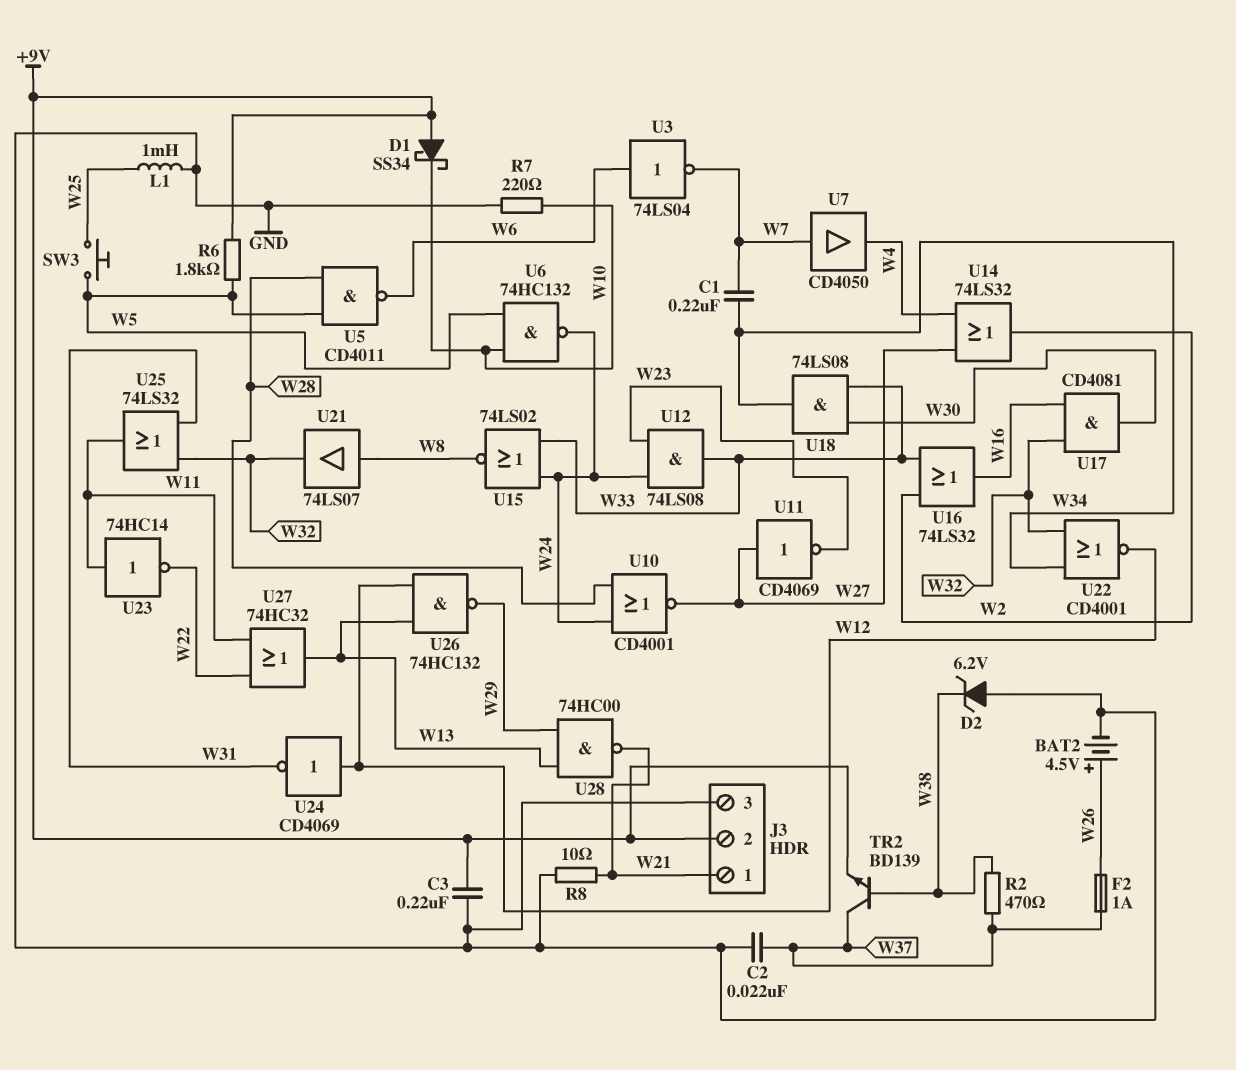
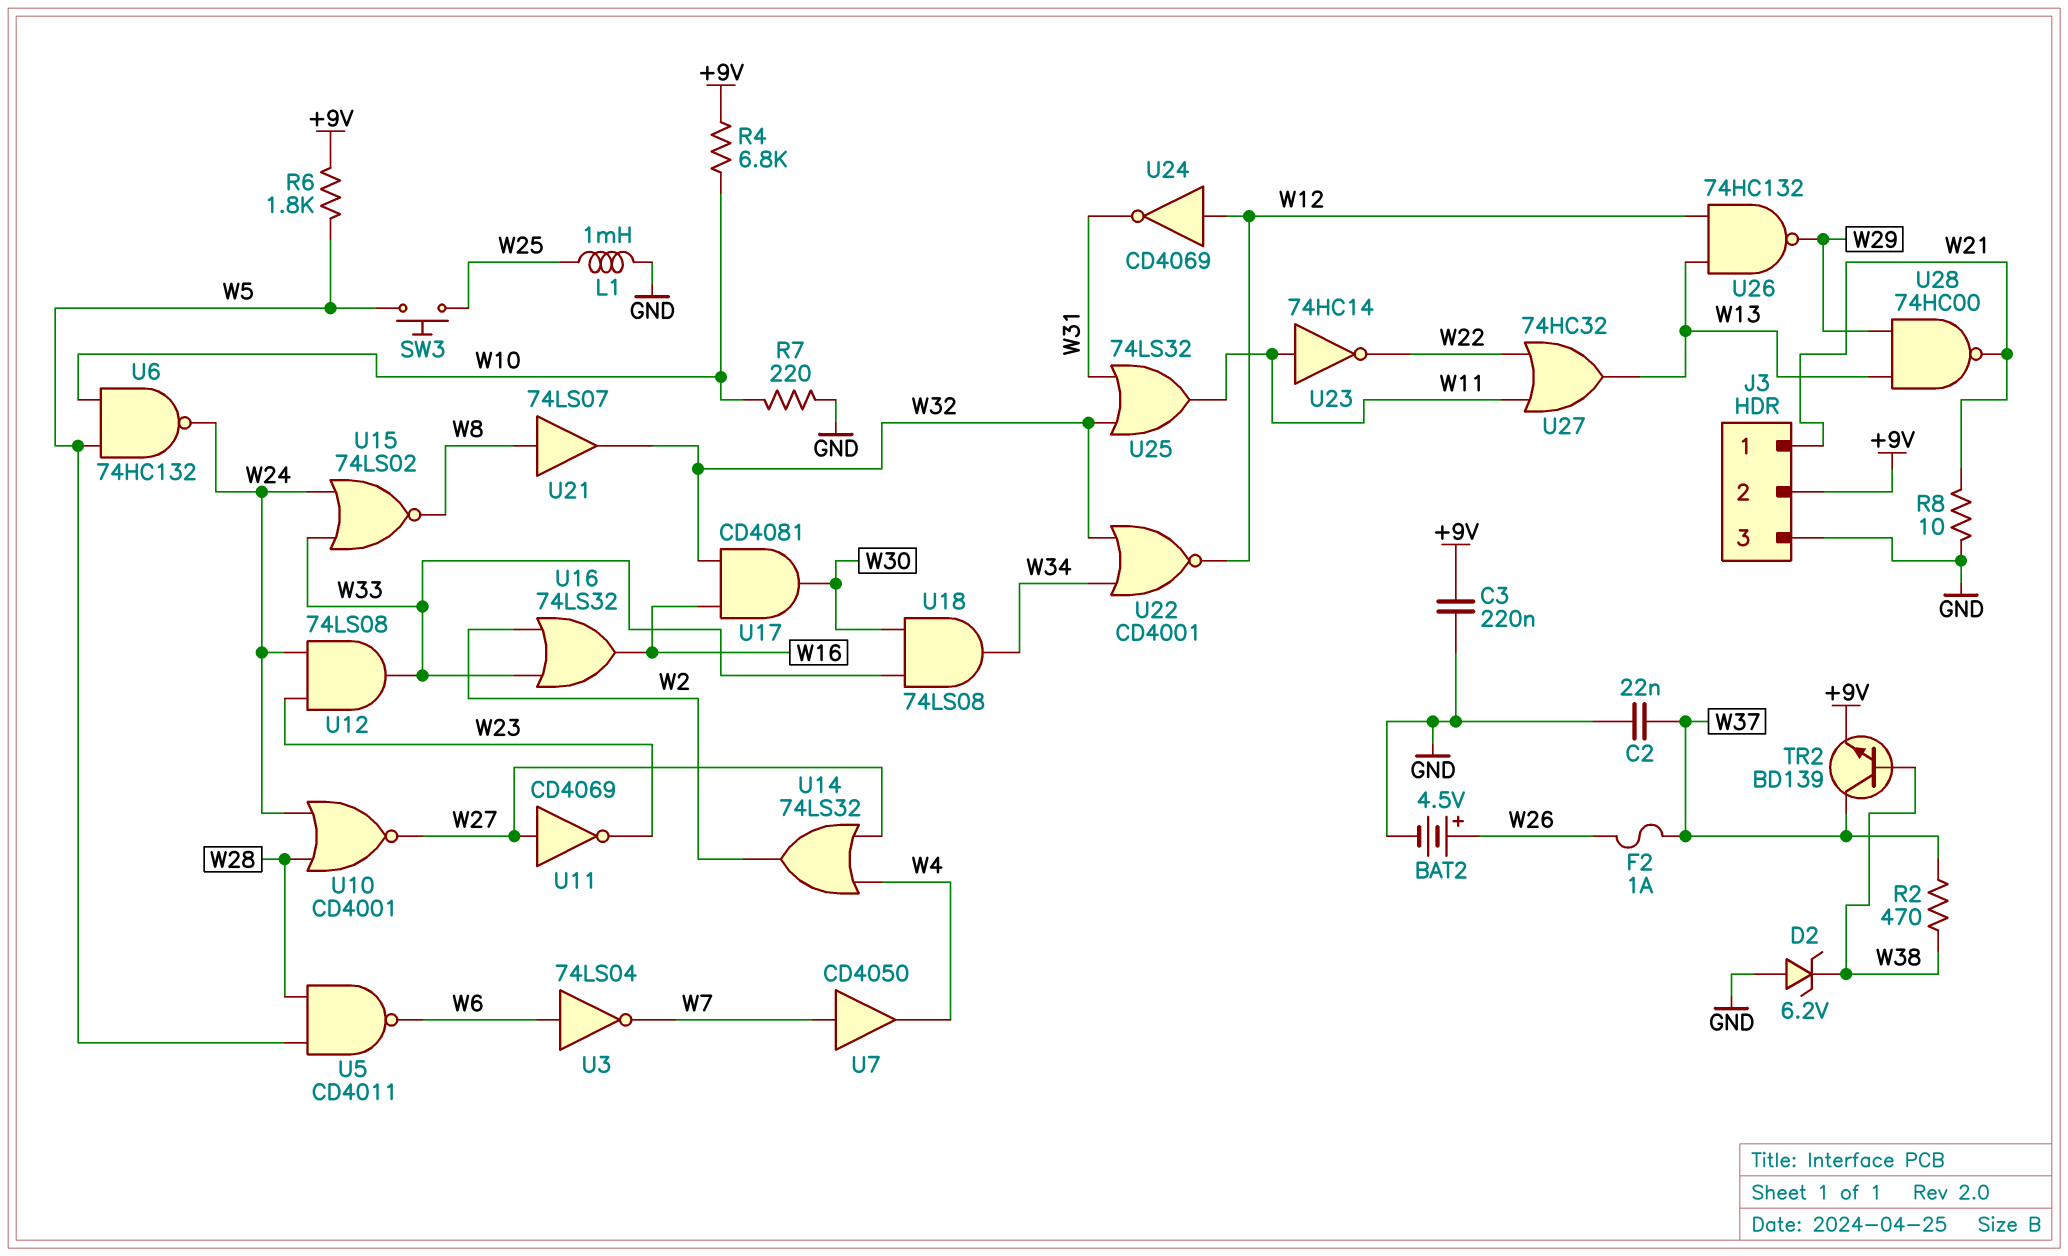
C1: 220nF (W7, W34) -> none
D1: schottky SS34 (A +9V, K W10) -> none
R4: none -> 6.8k (+9V, W10)

